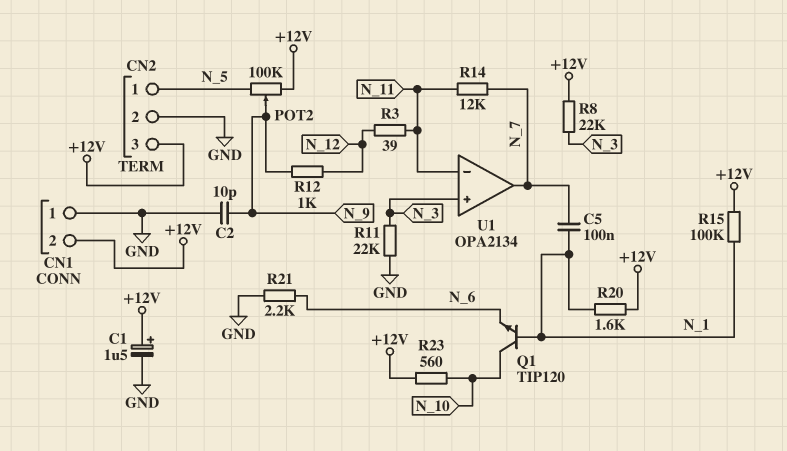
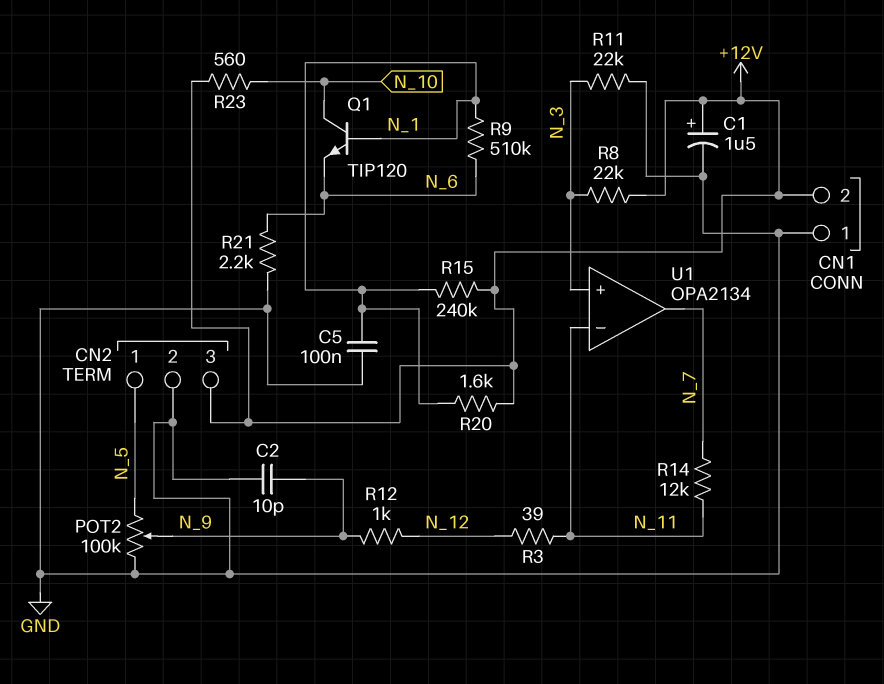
C5: 100nF (N_1, N_7) -> 100nF (GND, N_1)
POT2: 100k (+12V, N_5, wiper N_9) -> 100k (GND, N_5, wiper N_9)
R9: none -> 510k (N_1, N_6)
R15: 100k (+12V, N_1) -> 240k (+12V, N_1)

